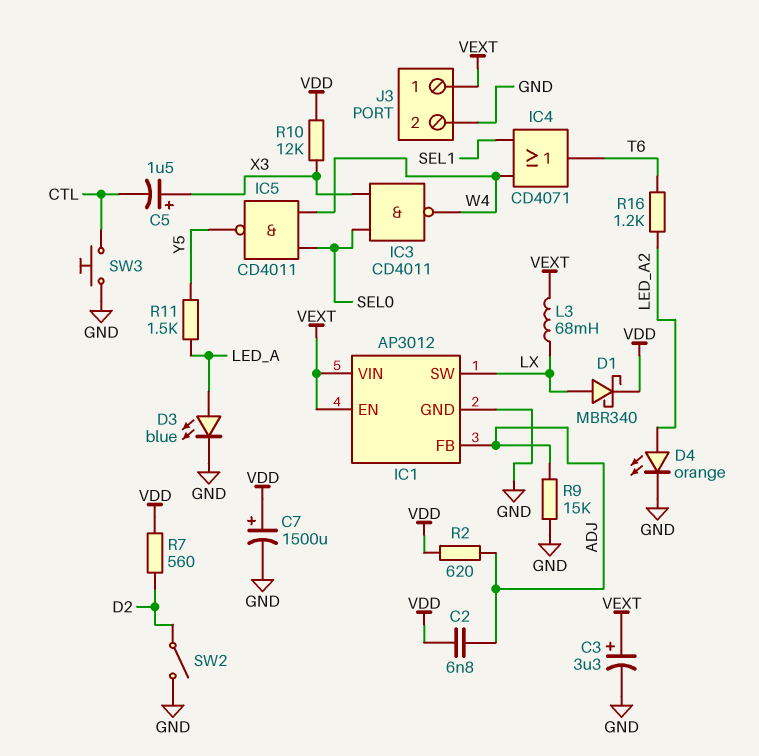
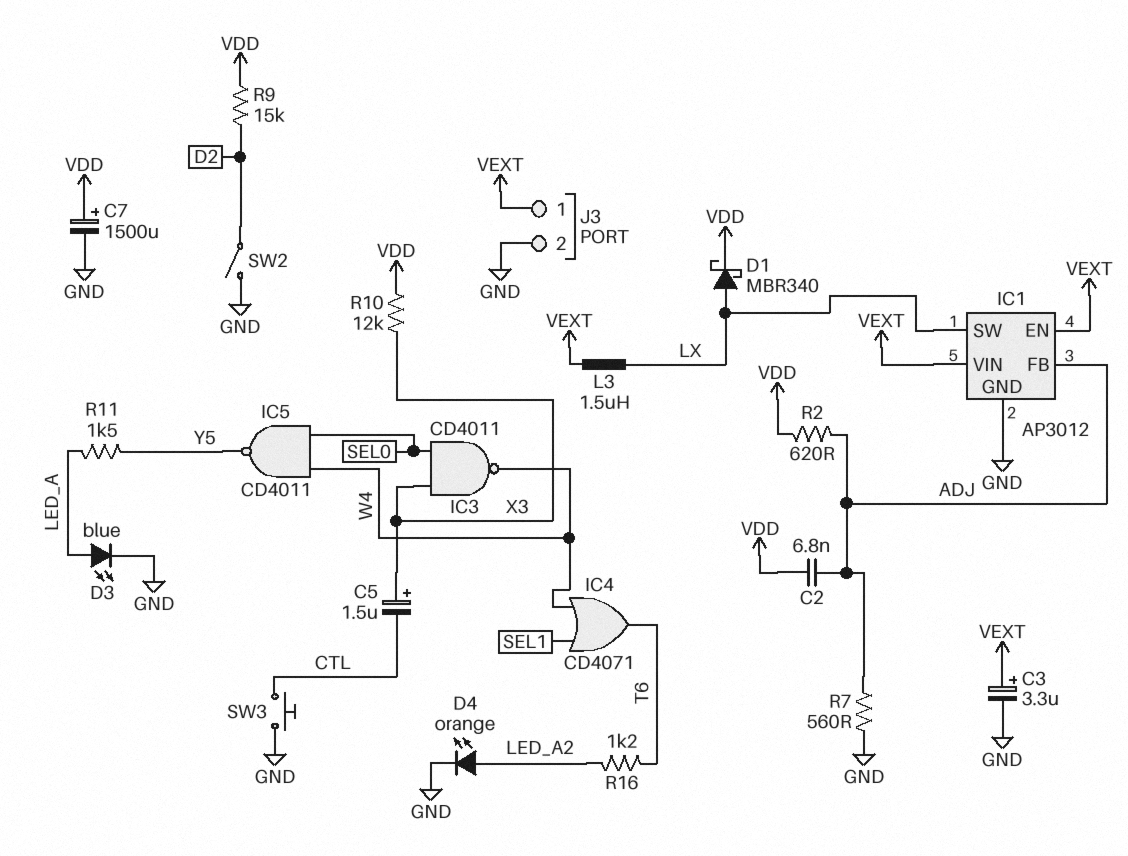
L3: 68mH (LX, VEXT) -> 1.5uH (LX, VEXT)
R7: 560 (D2, VDD) -> 560 (ADJ, GND)
R9: 15k (ADJ, GND) -> 15k (D2, VDD)

